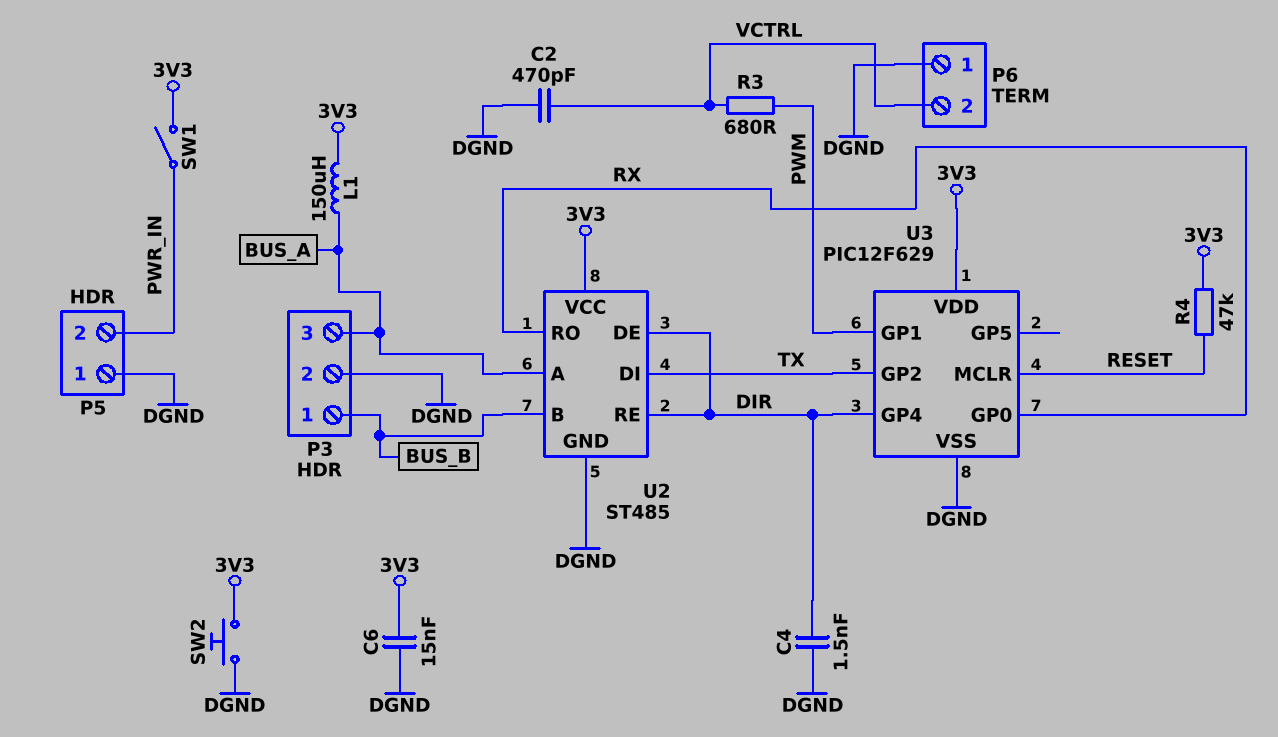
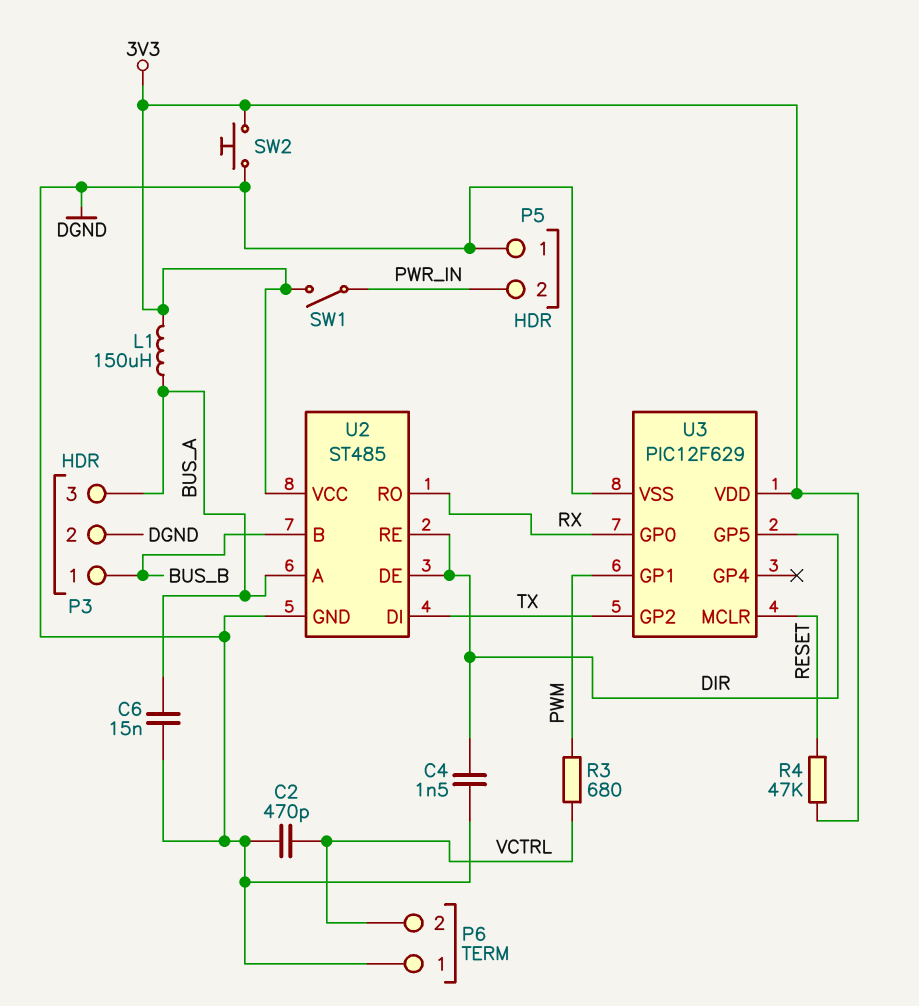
C6: 15nF (3V3, DGND) -> 15nF (BUS_A, DGND)
U3 pin GP4: DIR -> none
U3 pin GP5: none -> DIR

